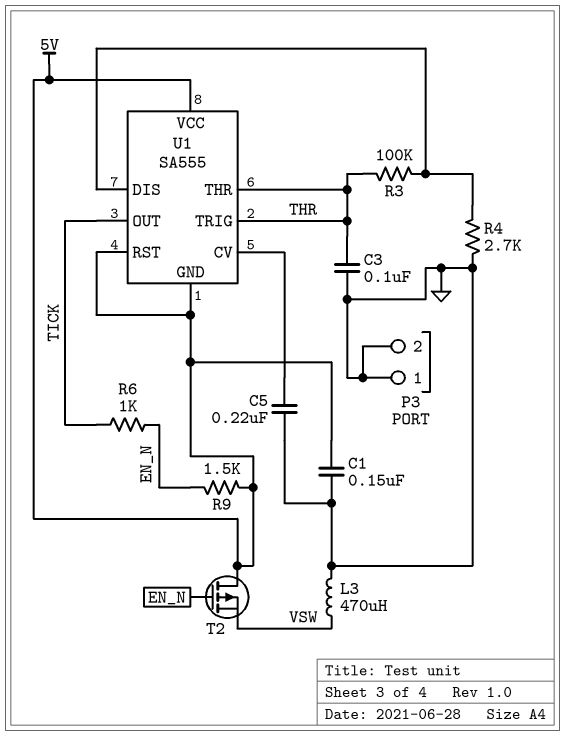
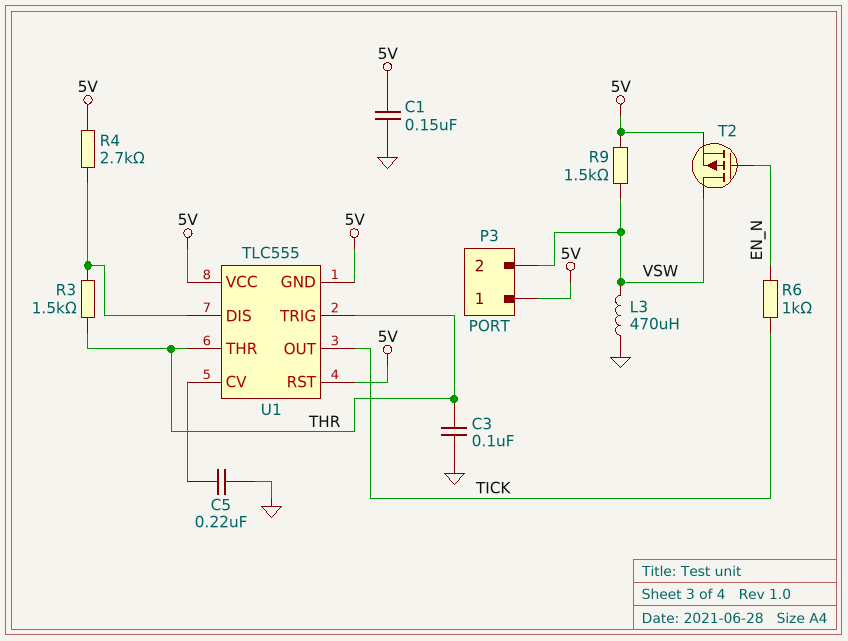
P3 pin 1: GND -> 5V
P3 pin 2: GND -> VSW
R3: 100k (THR, U1/DIS) -> 1.5k (THR, U1/DIS)
R4: 2.7k (GND, U1/DIS) -> 2.7k (5V, U1/DIS)
R9: 1.5k (5V, EN_N) -> 1.5k (5V, VSW)
T2: PMOS (G EN_N, D 5V, S VSW) -> PMOS (G EN_N, D VSW, S 5V)
U1: SA555 -> TLC555

